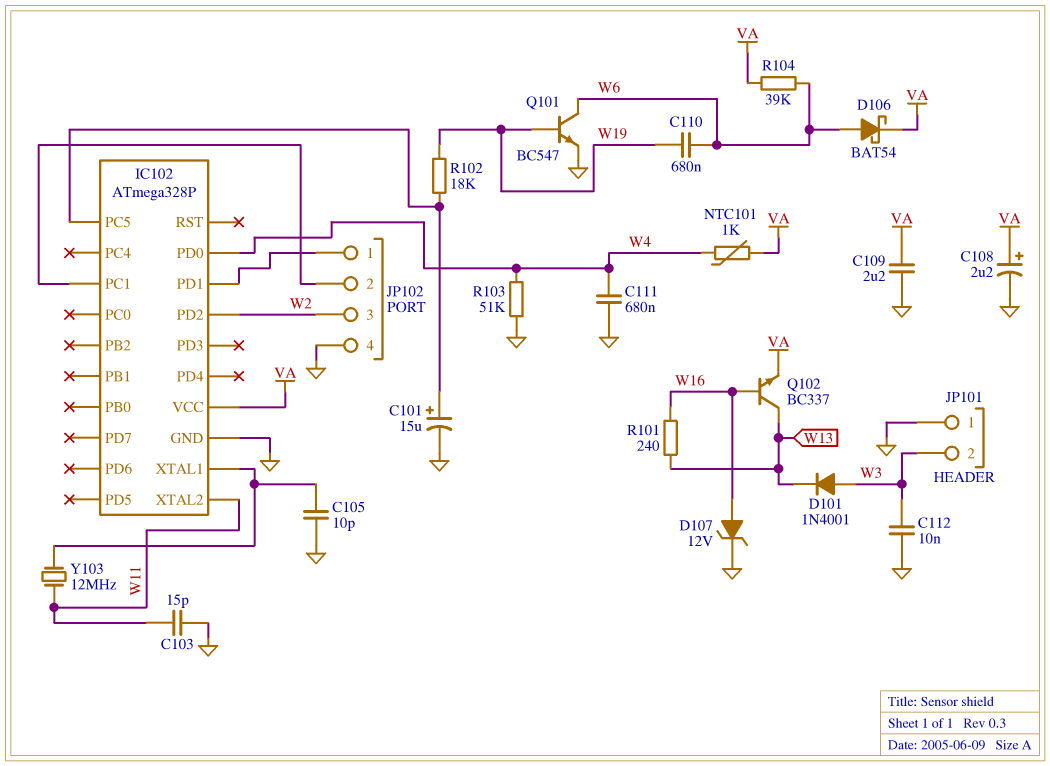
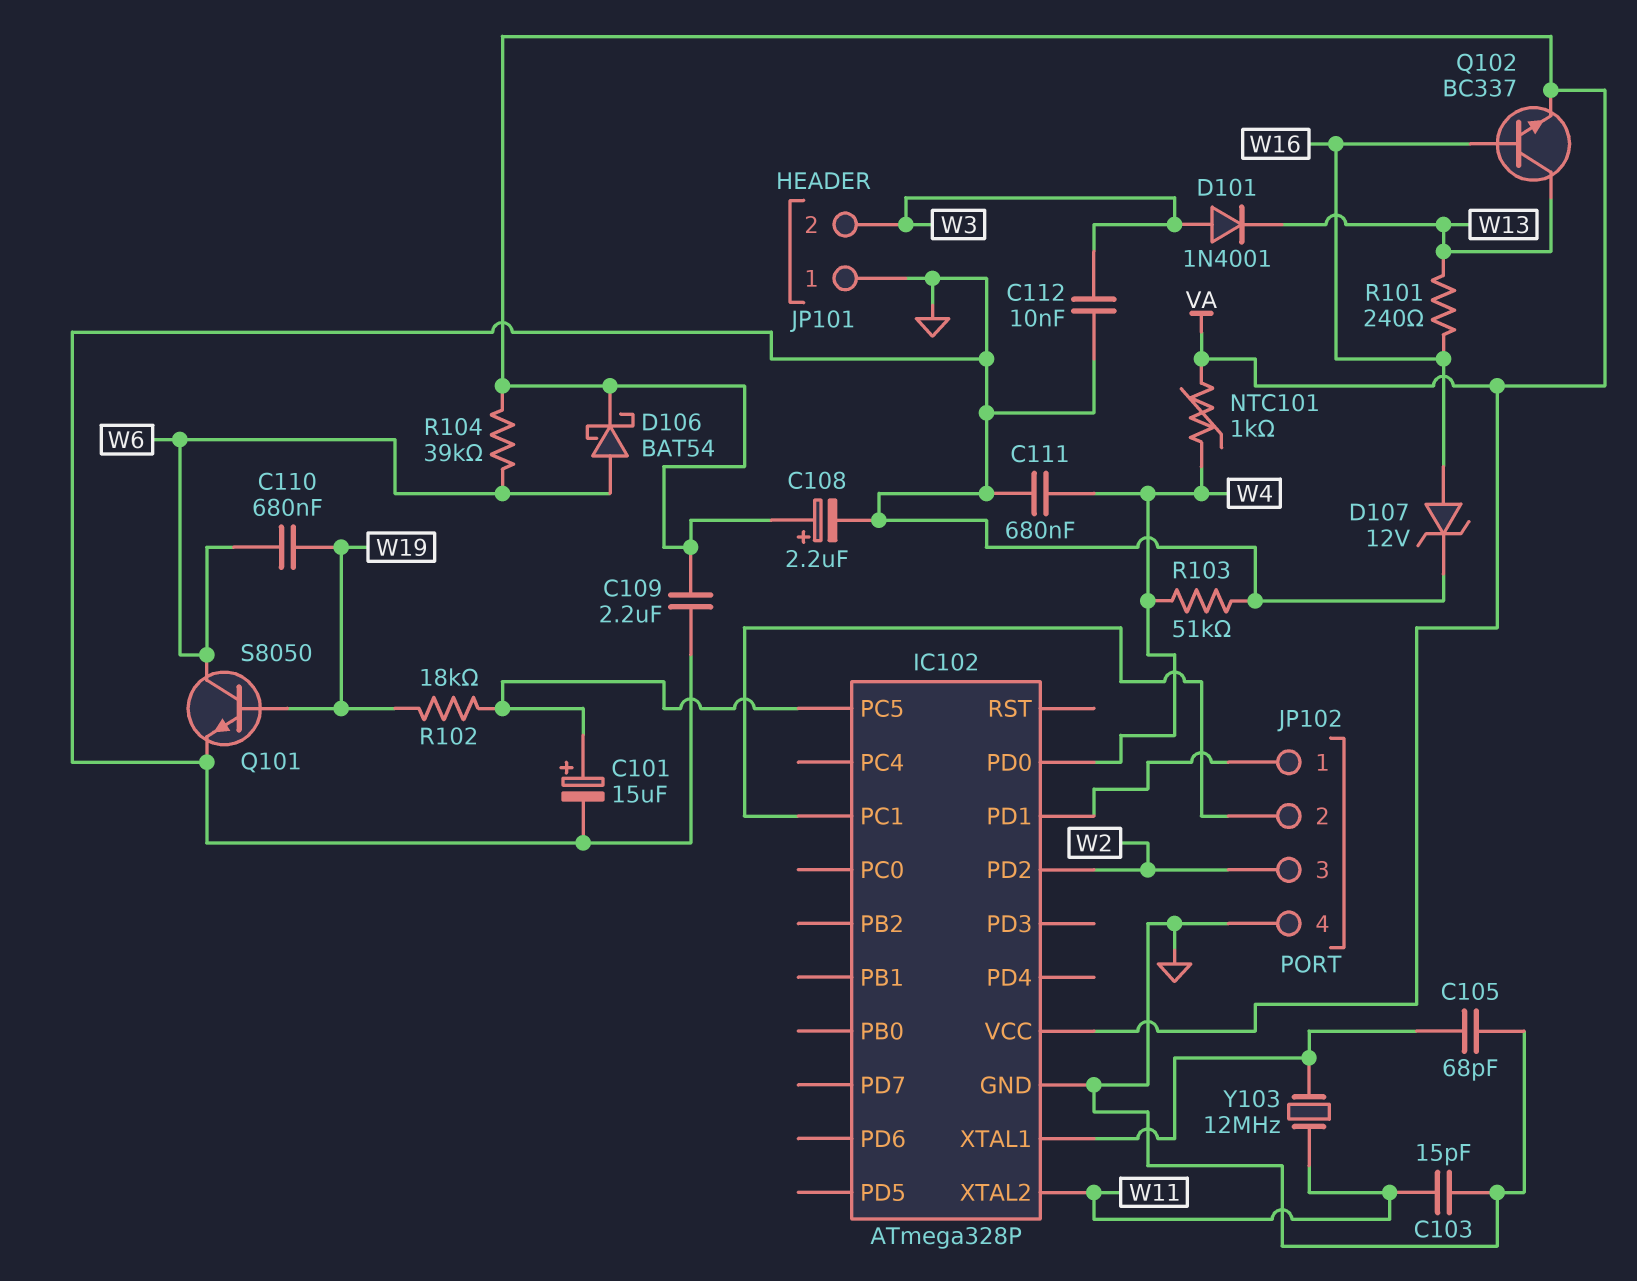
C105: 10pF (GND, IC102/XTAL1) -> 68pF (GND, IC102/XTAL1)
Q101: NPN BC547 (B W19, C W6, E GND) -> NPN S8050 (B W19, C W6, E GND)

